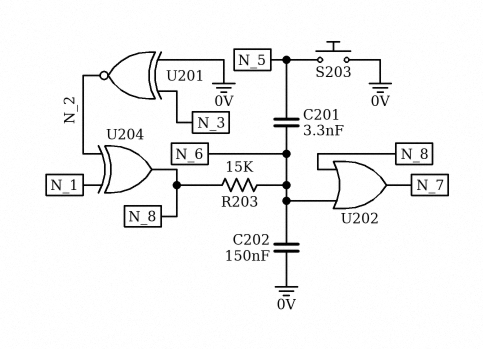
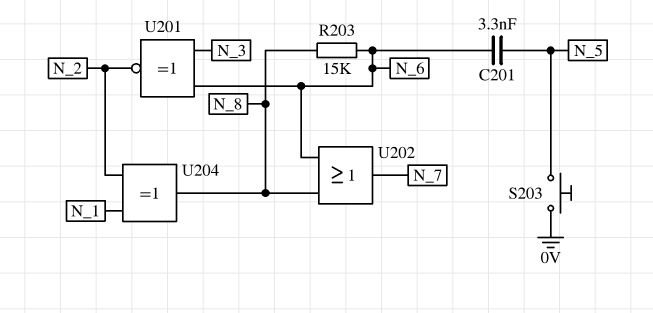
C202: 150nF (0V, N_6) -> none
U201: XNOR (in 0V, in N_3, out N_2) -> XNOR (in N_3, in N_6, out N_2)

